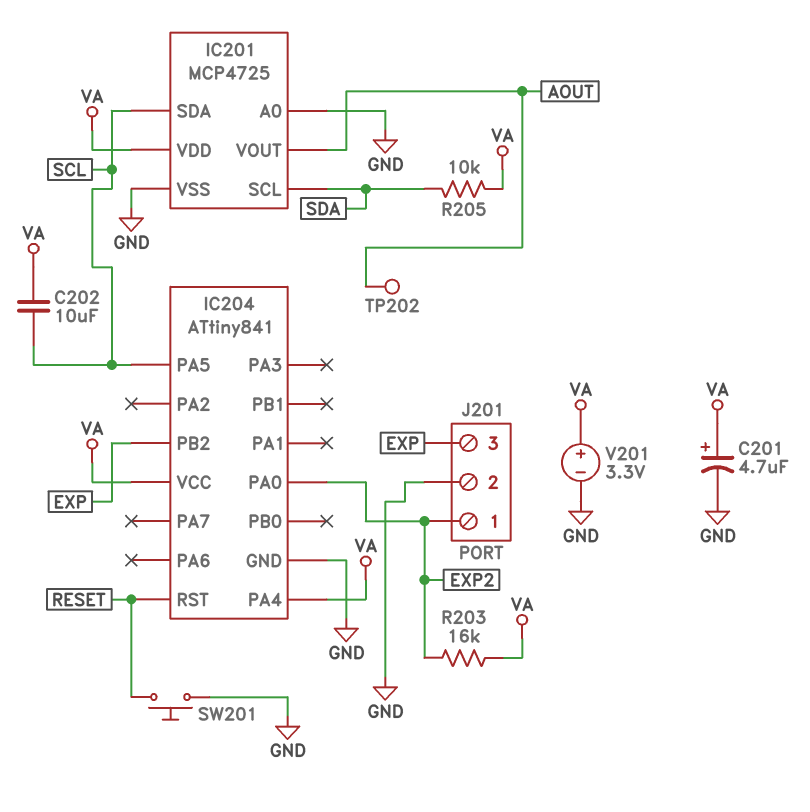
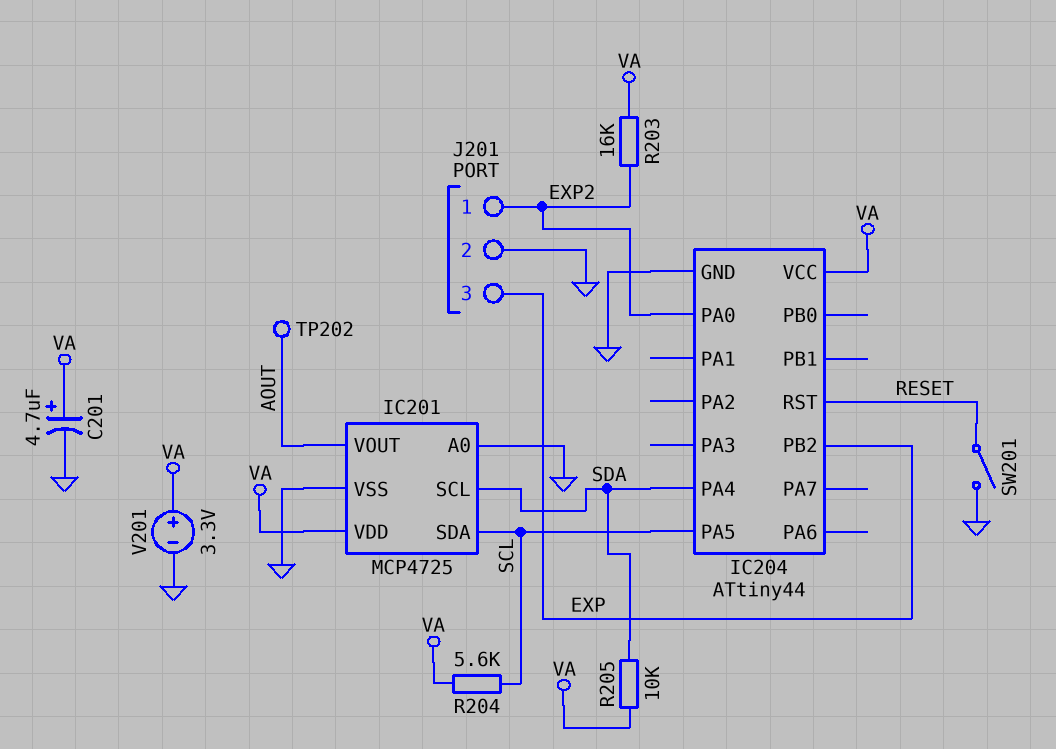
C202: 10uF (SCL, VA) -> none
IC204: ATtiny841 -> ATtiny44
IC204 pin PA4: VA -> SDA
R204: none -> 5.6k (SCL, VA)
SW201: button (GND, RESET) -> switch (GND, RESET)

